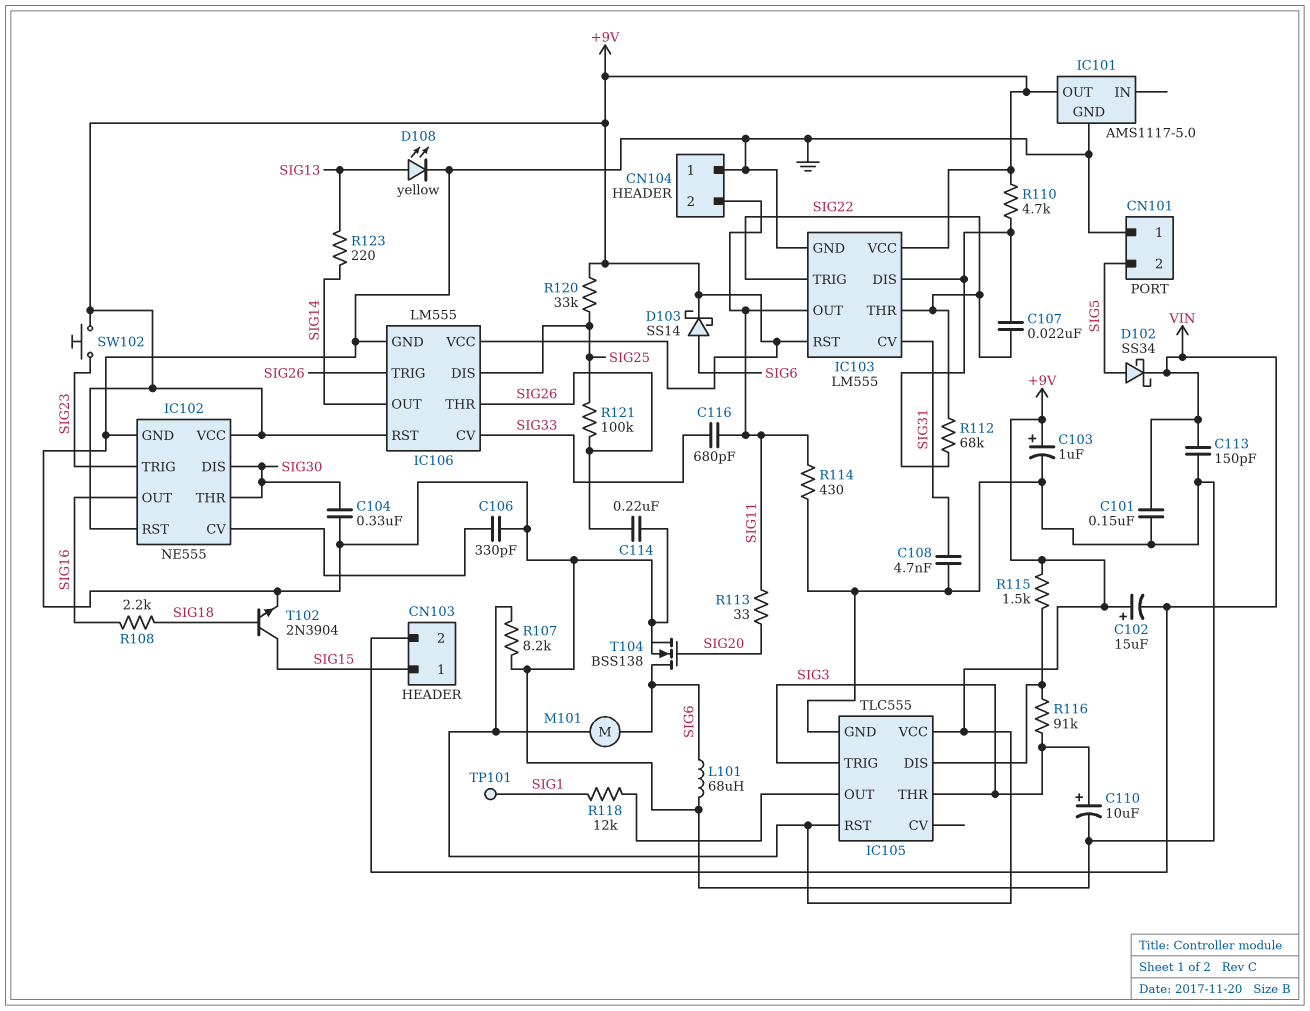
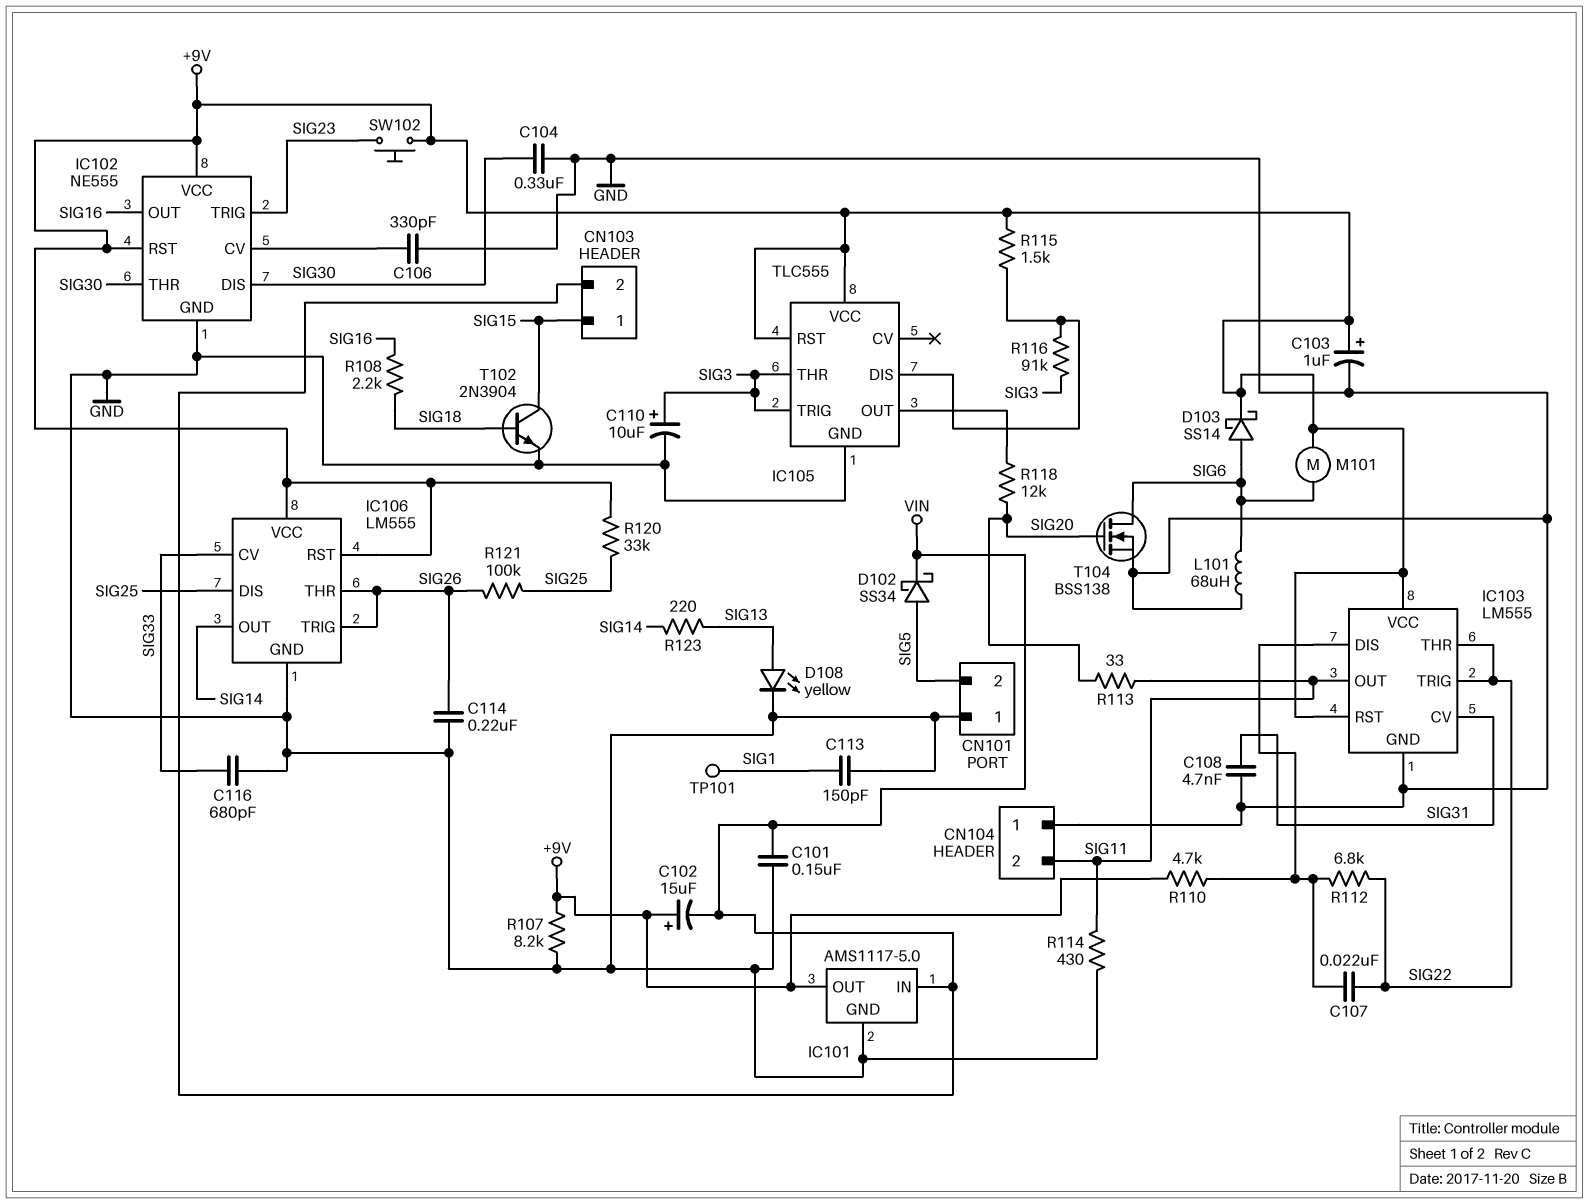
C113: 150pF (GND, VIN) -> 150pF (GND, SIG1)
C116: 680pF (SIG11, SIG33) -> 680pF (GND, SIG33)
IC101 pin IN: none -> VIN
R112: 68k (IC103/DIS, SIG22) -> 6.8k (IC103/DIS, SIG22)
R118: 12k (IC105/OUT, SIG1) -> 12k (IC105/OUT, SIG20)

